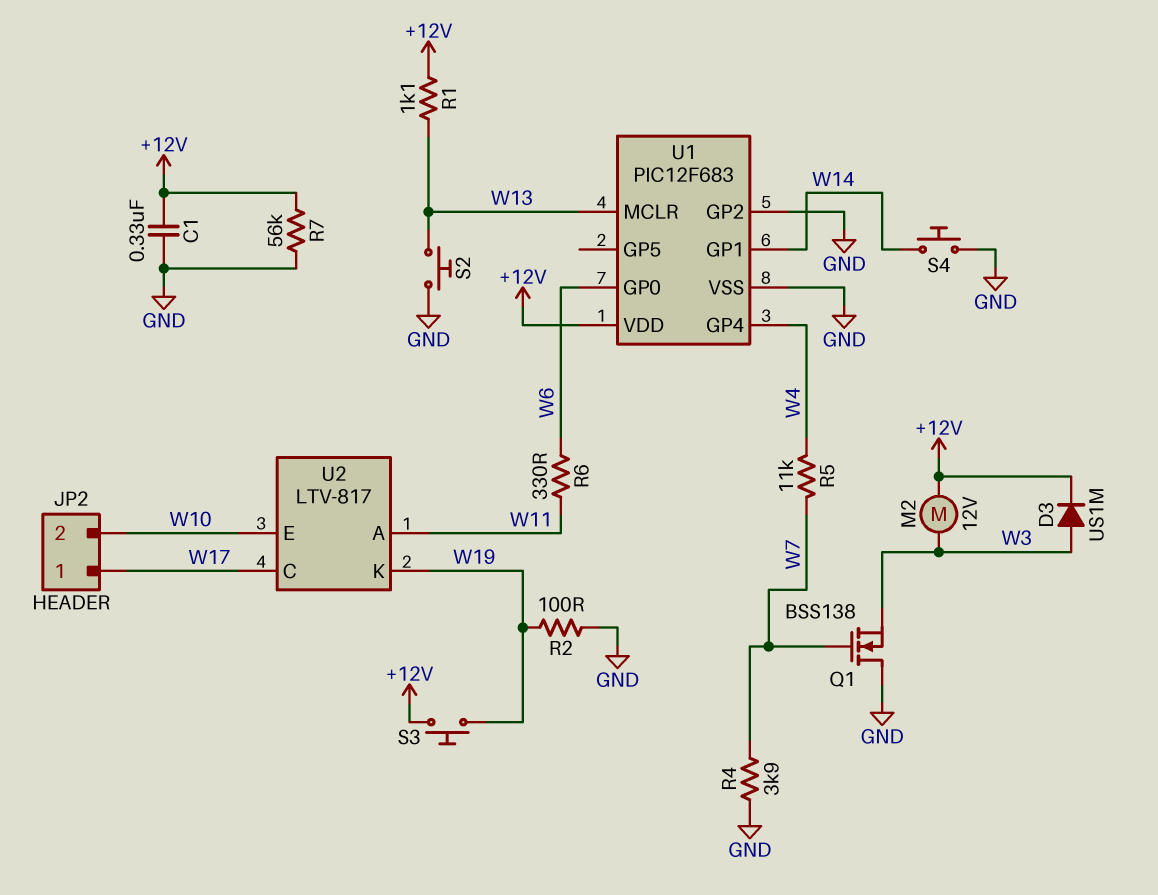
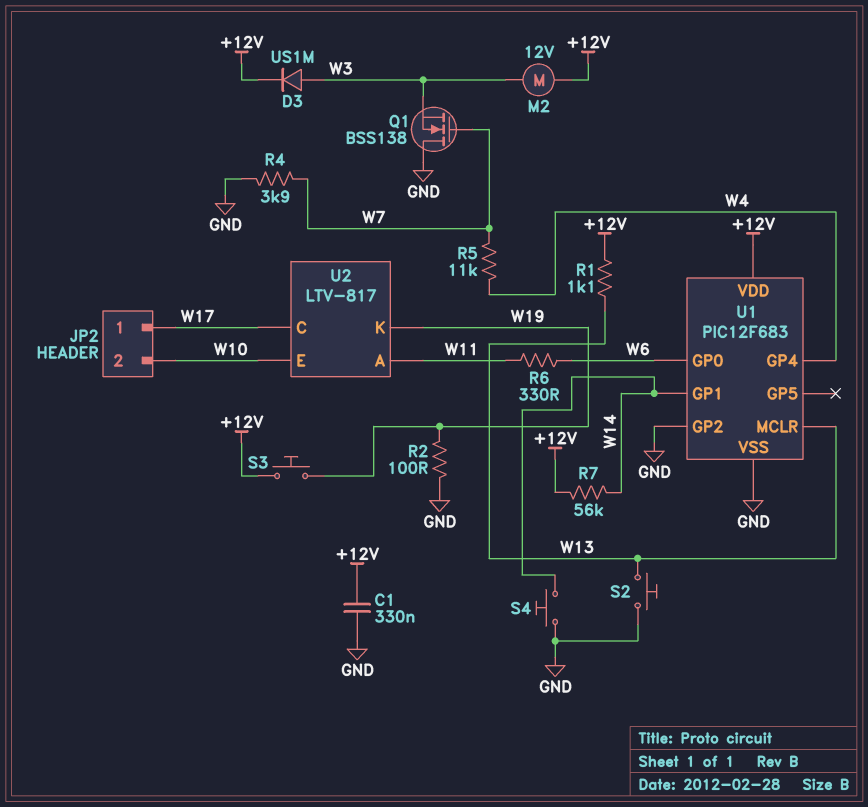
R7: 56k (+12V, GND) -> 56k (+12V, W14)

